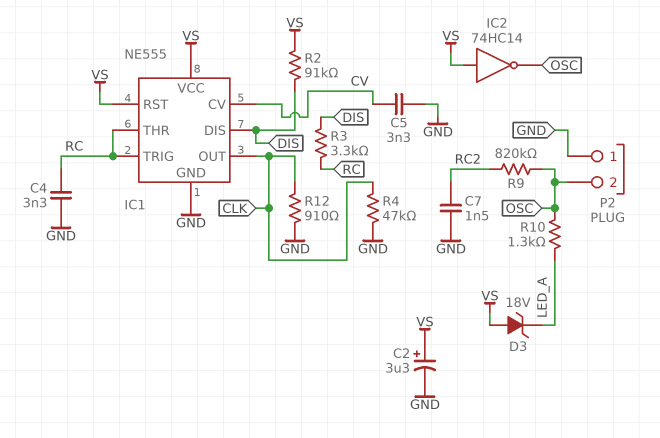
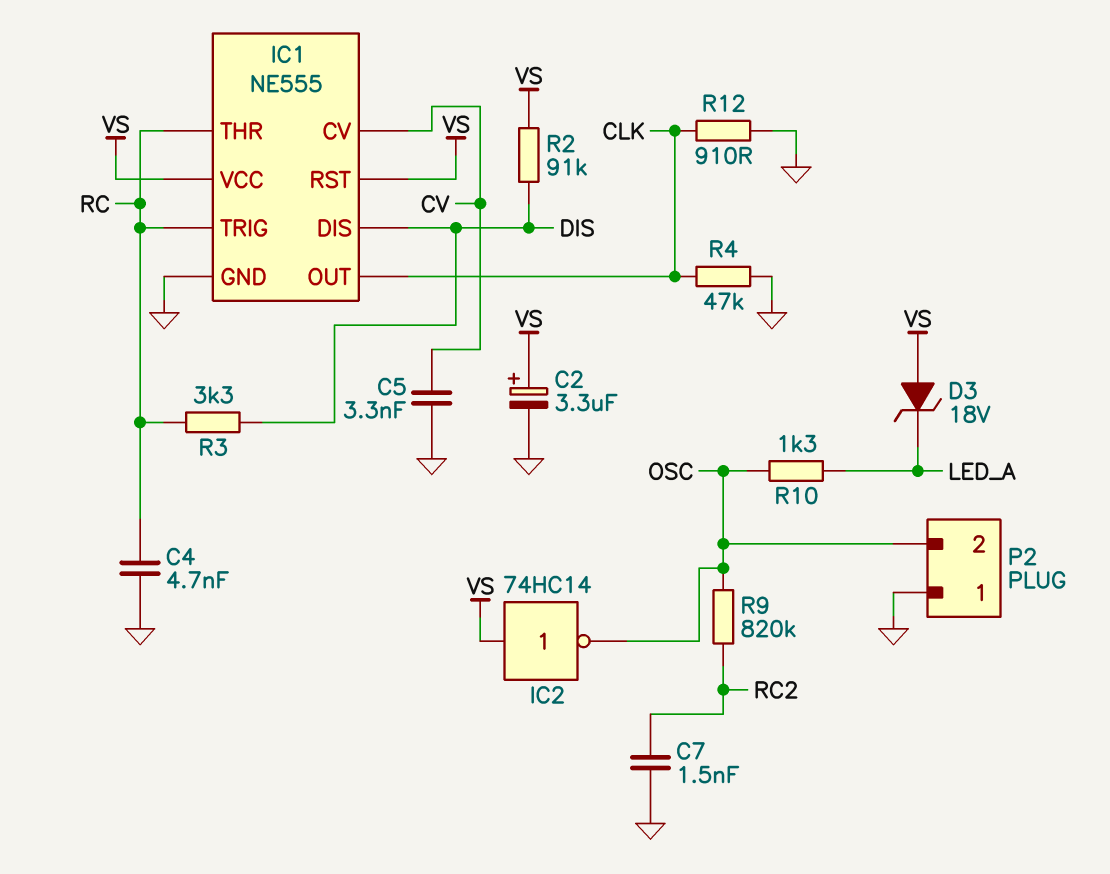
C4: 3.3nF (GND, RC) -> 4.7nF (GND, RC)

